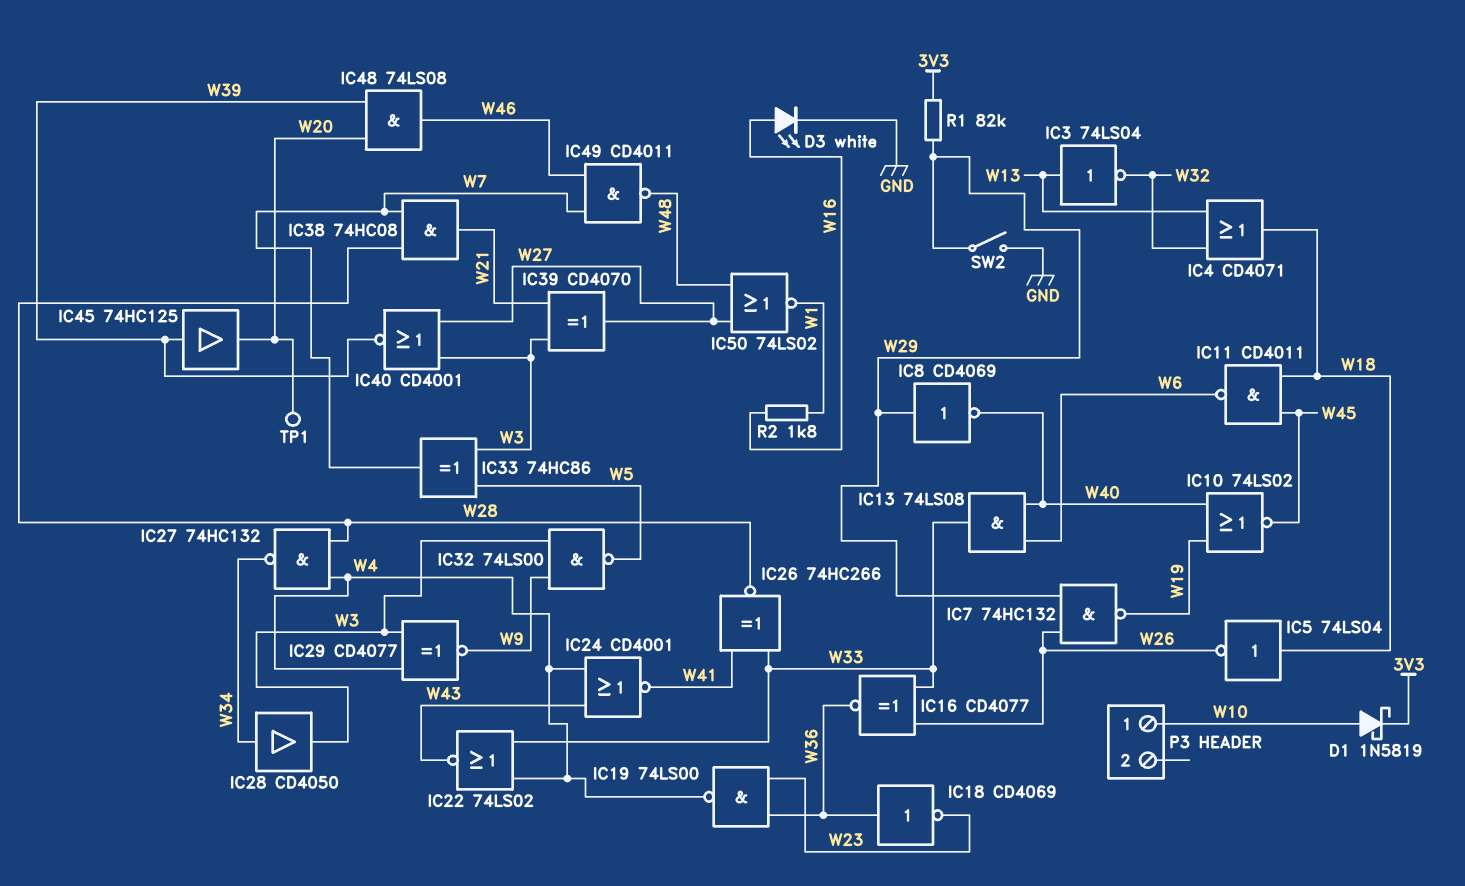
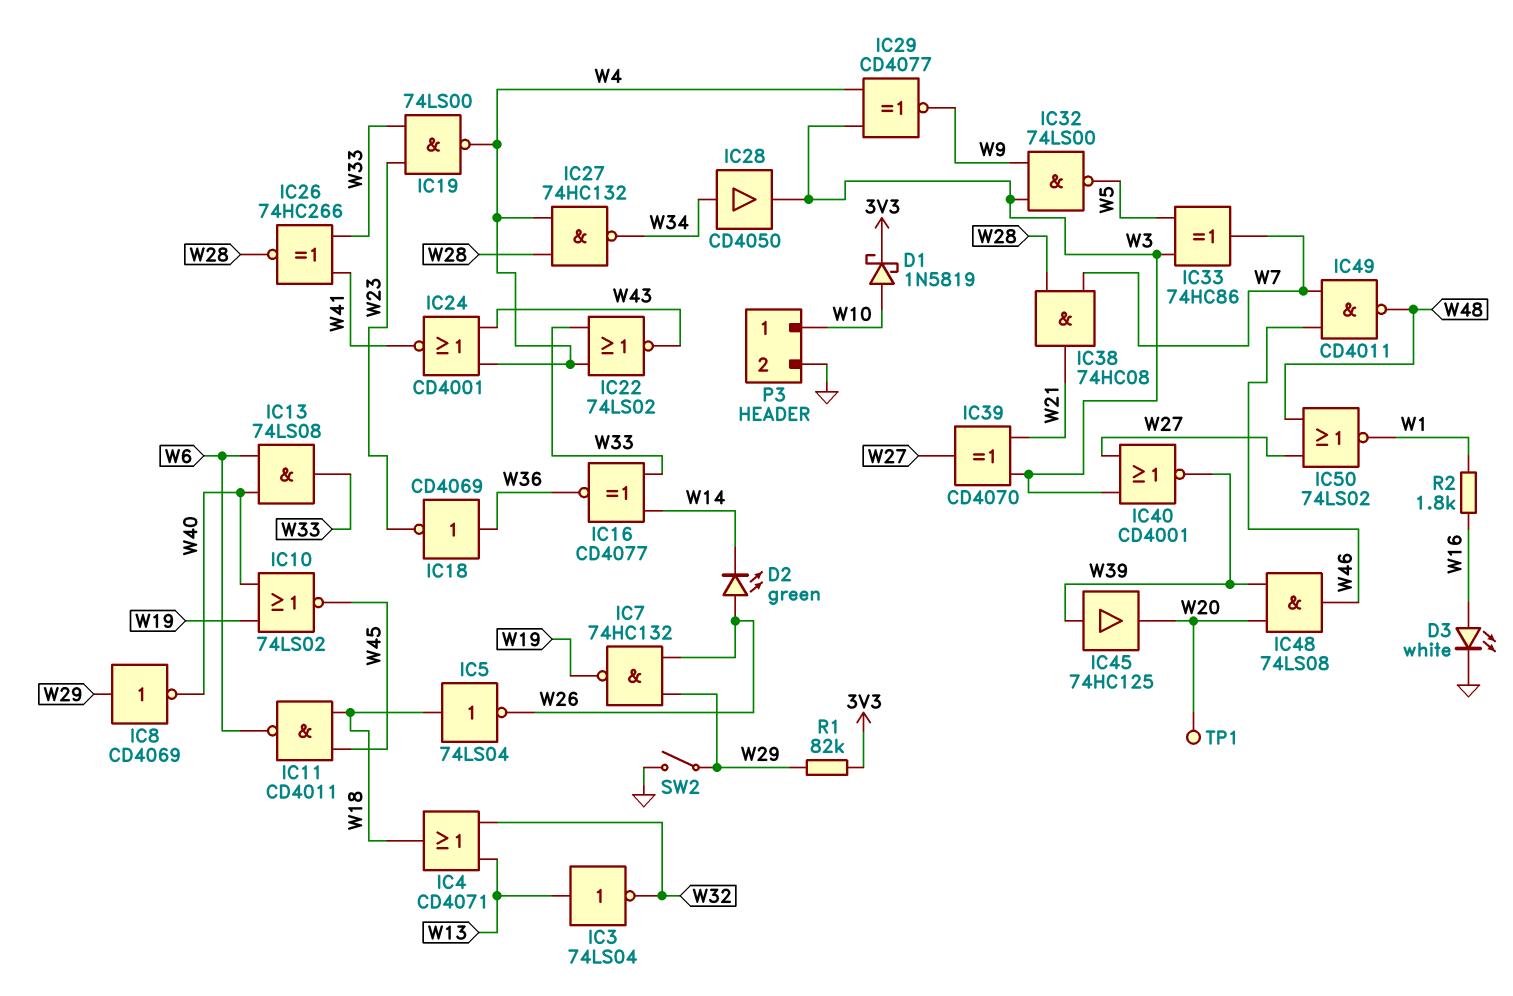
D2: none -> LED green (A W26, K W14)
IC16: XNOR CD4077 (in W26, in W33, out W36) -> XNOR CD4077 (in W14, in W33, out W36)
IC19: NAND 74LS00 (in W23, in W36, out W4) -> NAND 74LS00 (in W23, in W33, out W4)
P3 pin 2: none -> GND

